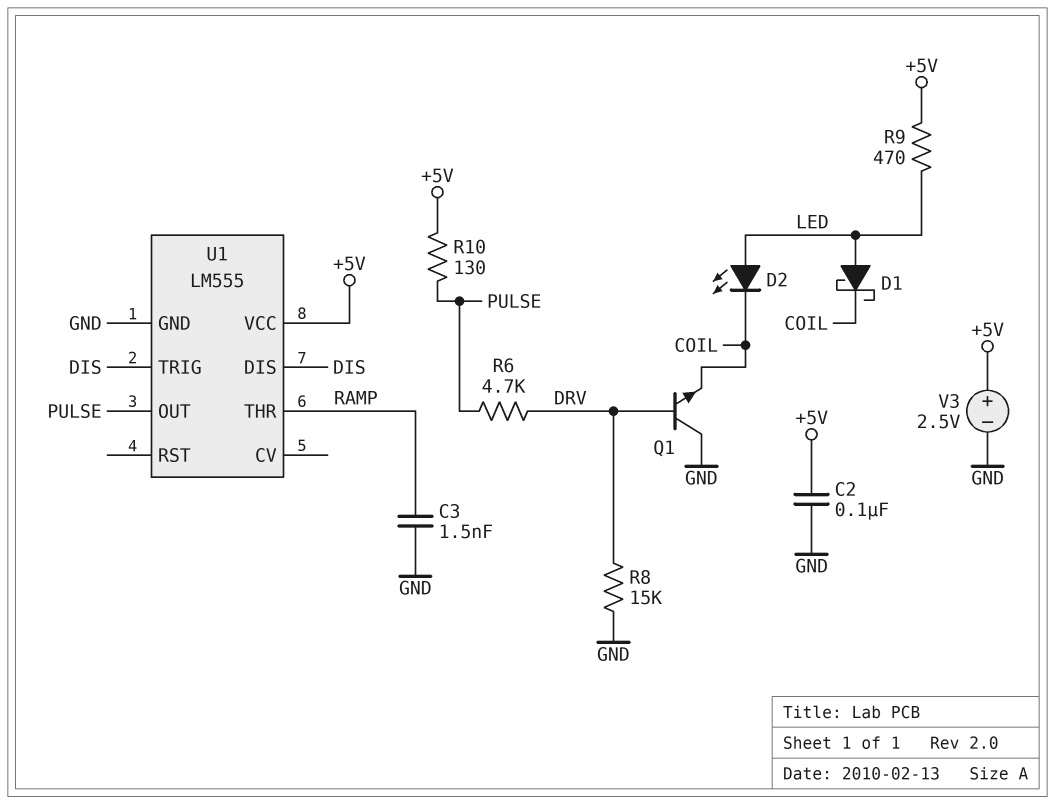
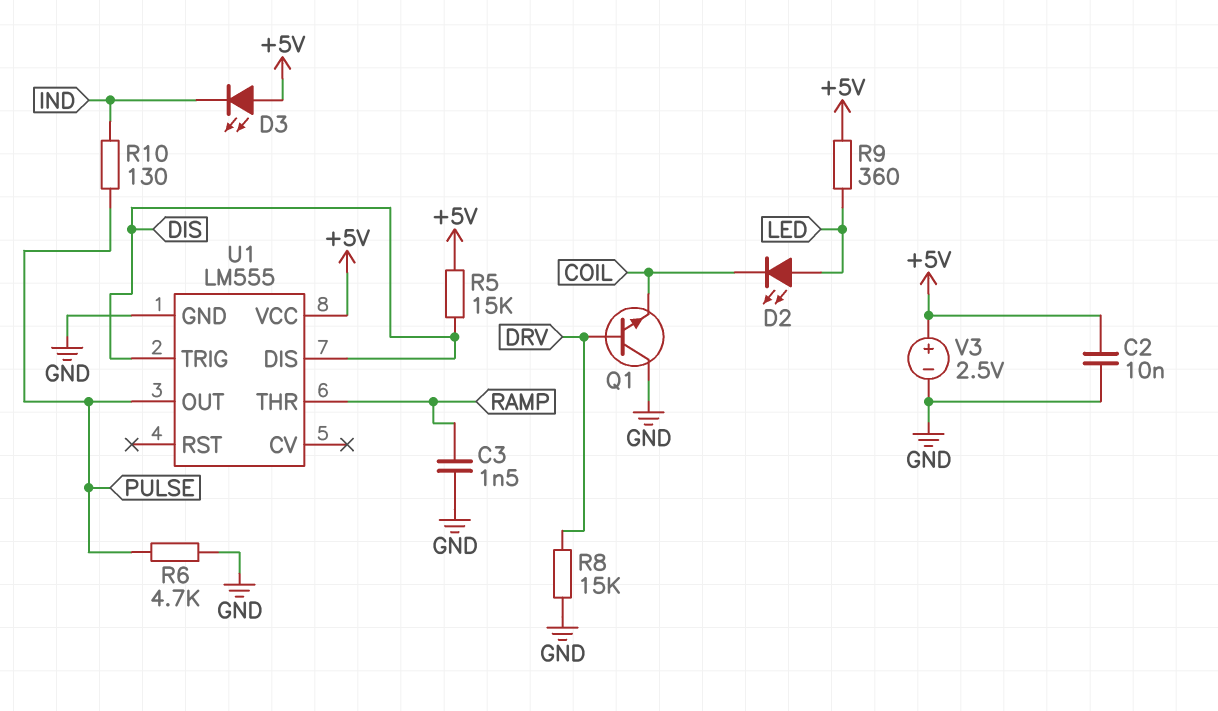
C2: 100nF (+5V, GND) -> 10nF (+5V, GND)
D1: schottky (A LED, K COIL) -> none
D3: none -> LED (A +5V, K IND)
R5: none -> 15k (+5V, DIS)
R6: 4.7k (DRV, PULSE) -> 4.7k (GND, PULSE)
R9: 470 (+5V, LED) -> 360 (+5V, LED)
R10: 130 (+5V, PULSE) -> 130 (IND, PULSE)

